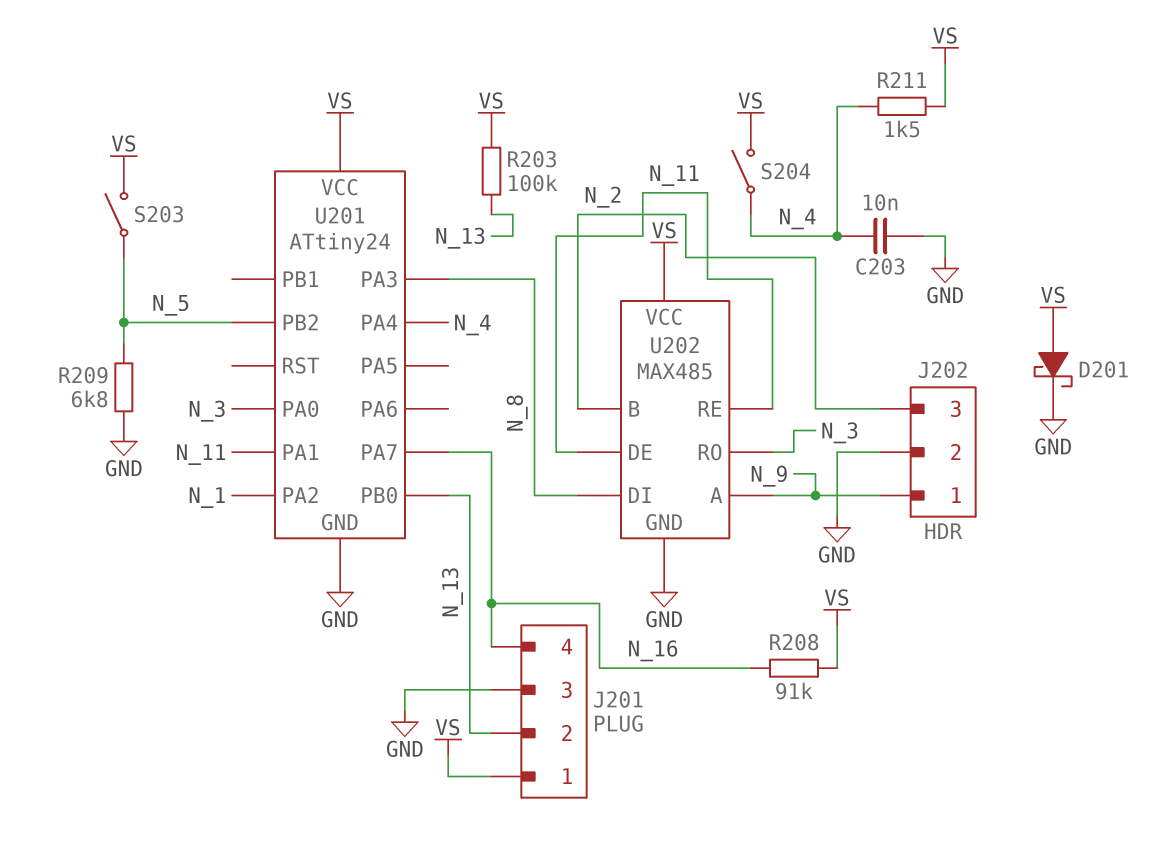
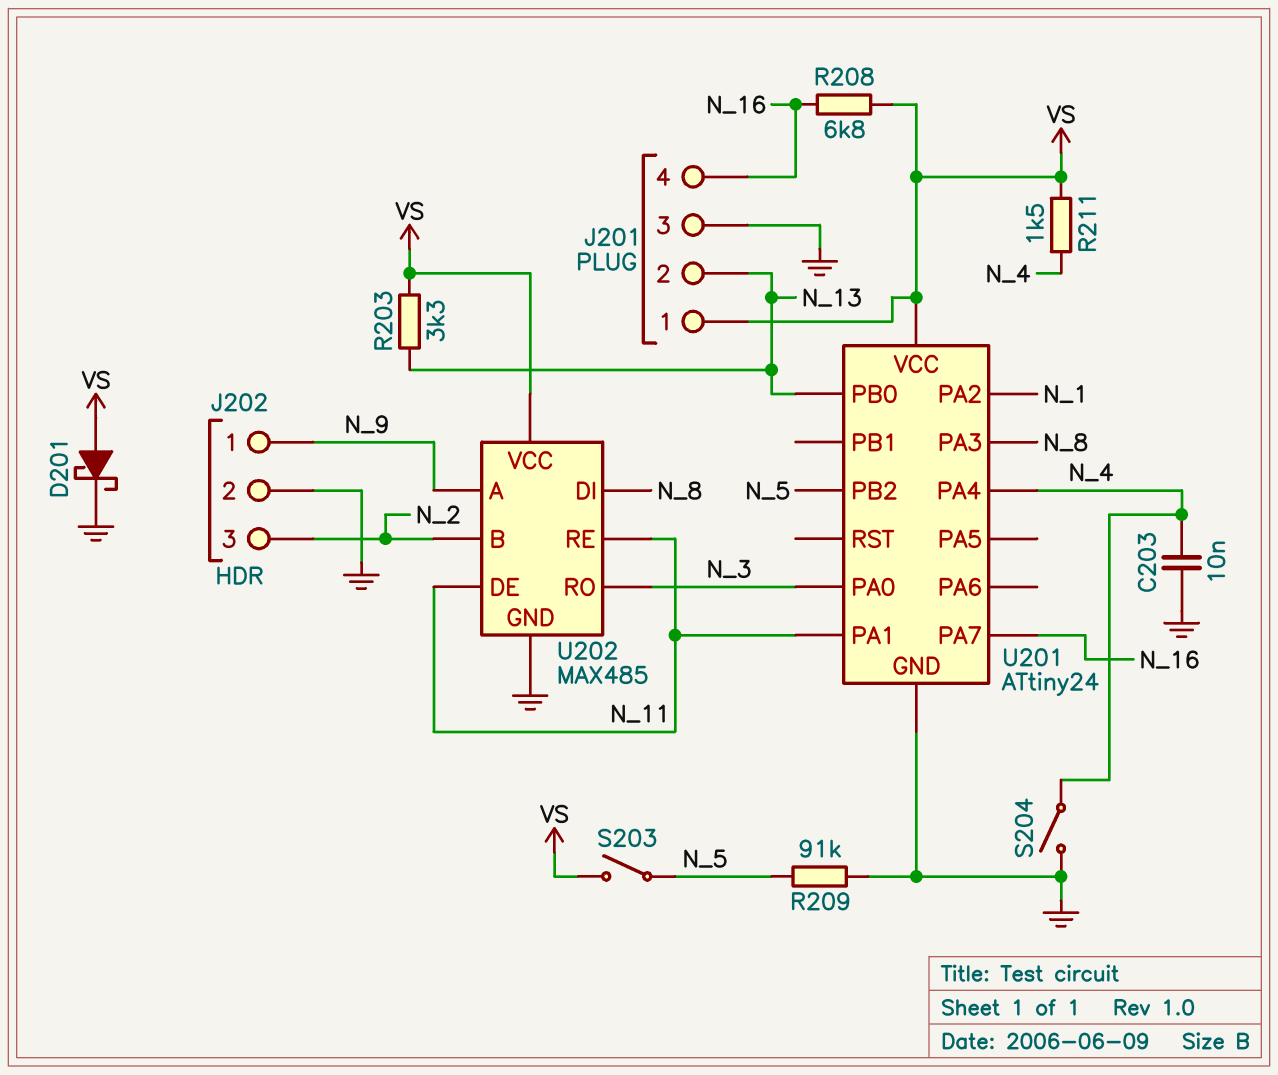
R203: 100k (N_13, VS) -> 3.3k (N_13, VS)
R208: 91k (N_16, VS) -> 6.8k (N_16, VS)
R209: 6.8k (GND, N_5) -> 91k (GND, N_5)
S204: switch (N_4, VS) -> switch (GND, N_4)

